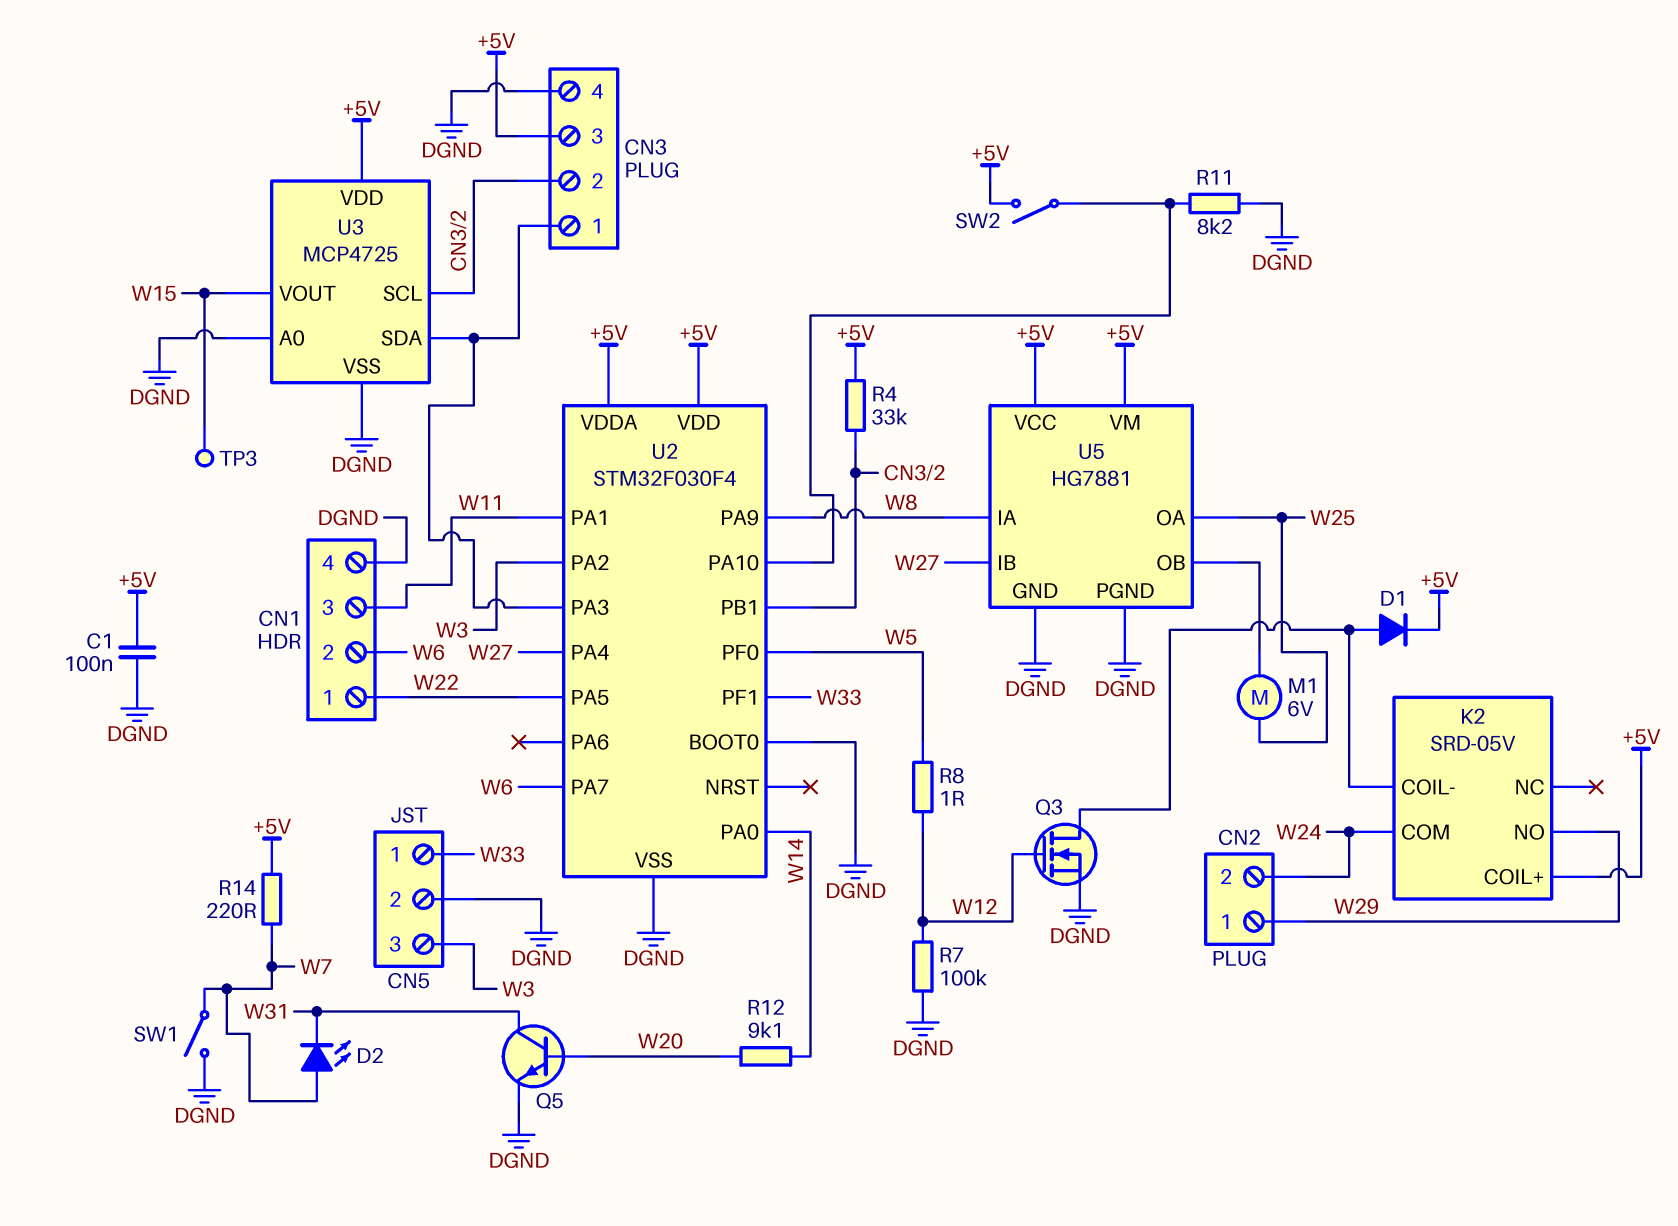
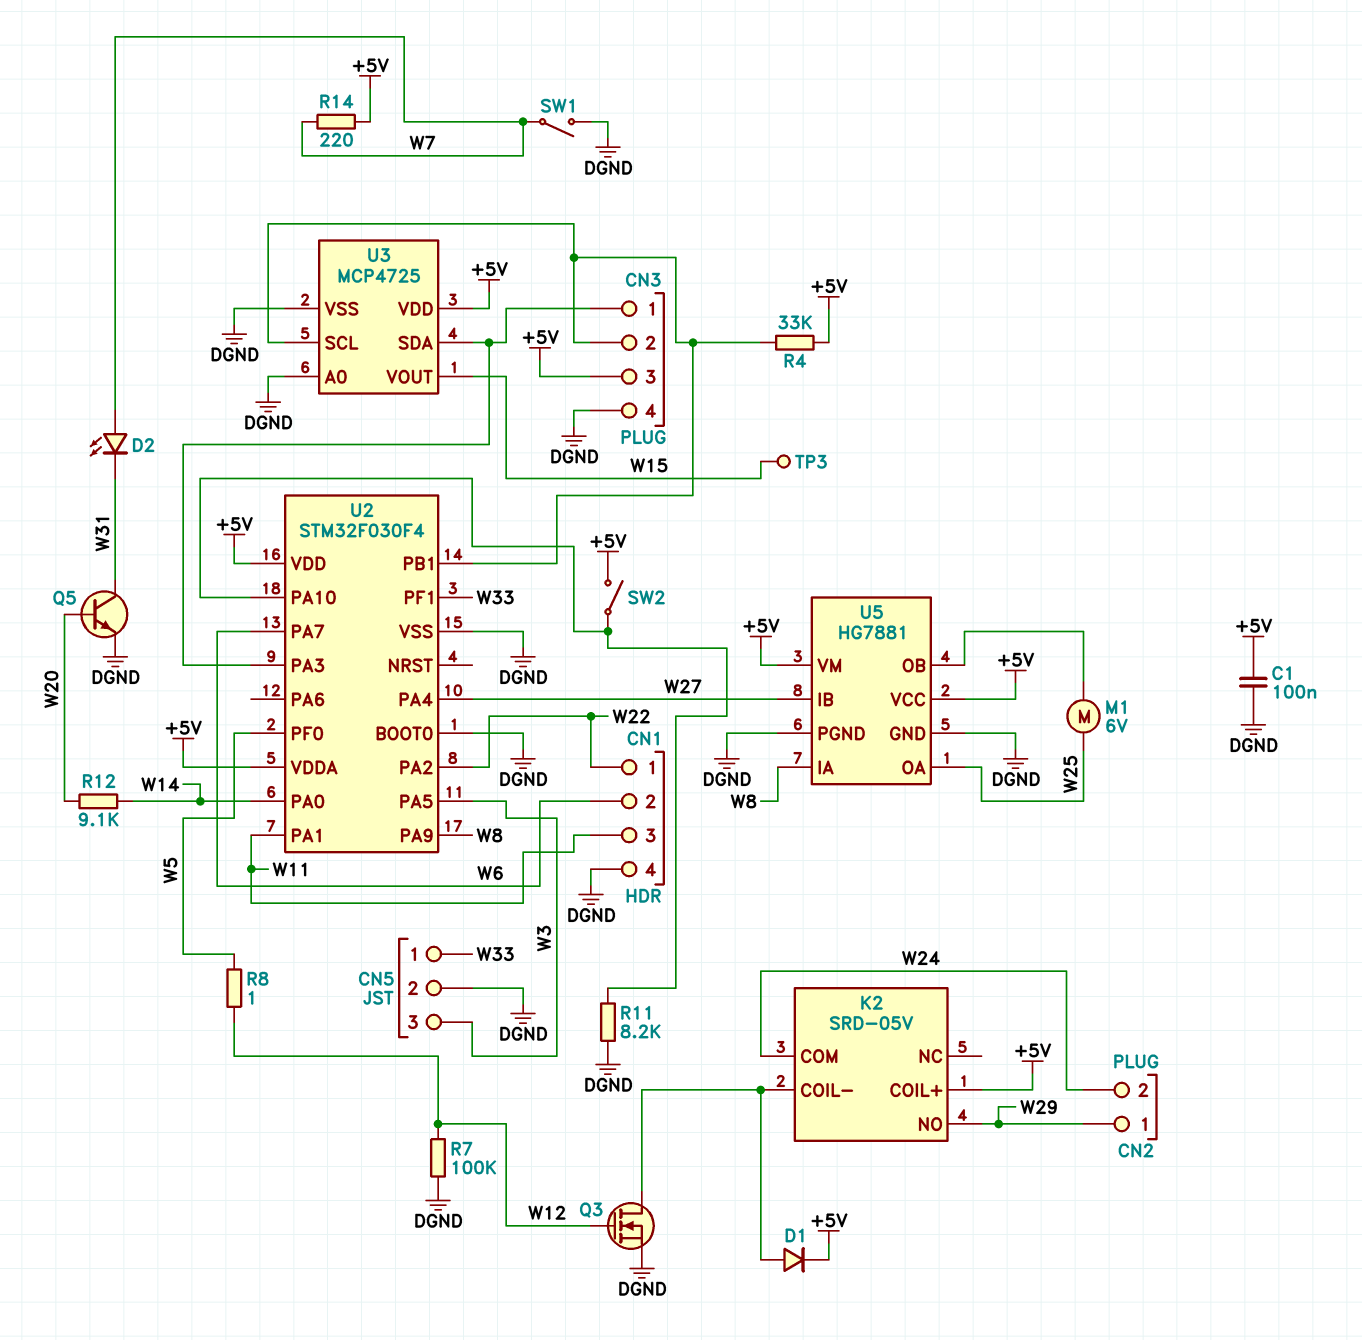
U2 pin PA2: W3 -> W22
U2 pin PA5: W22 -> W3

